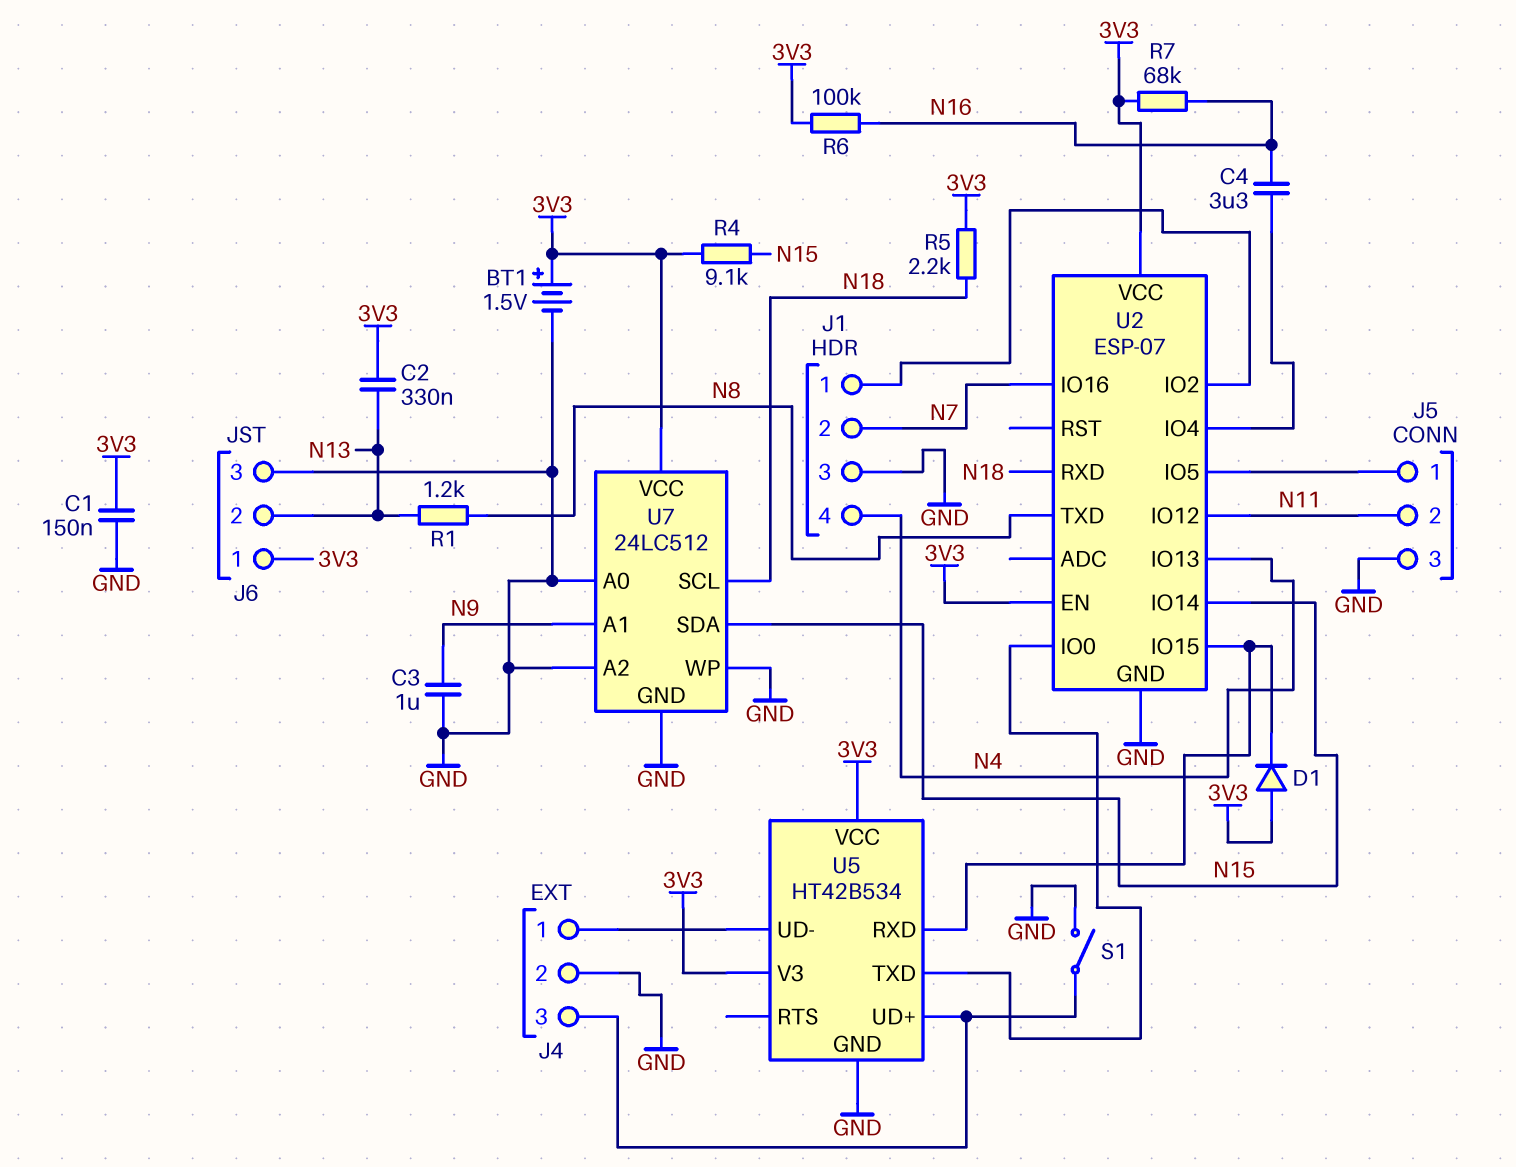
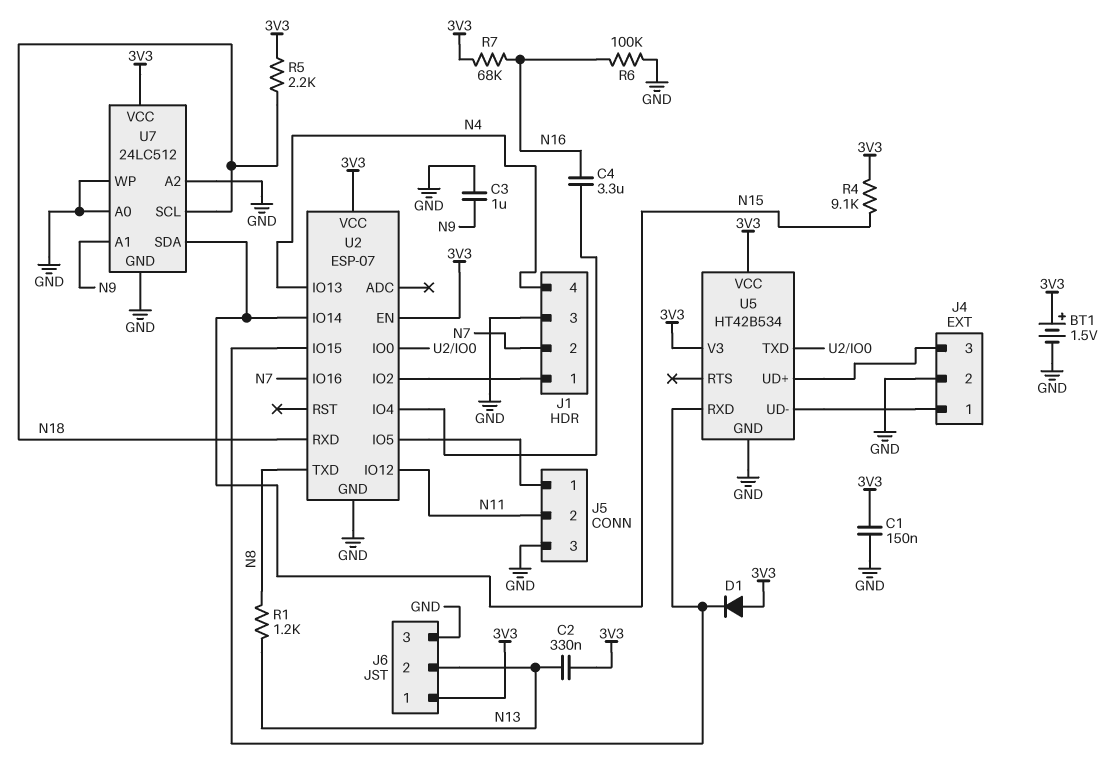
R6: 100k (3V3, N16) -> 100k (GND, N16)
S1: switch (GND, J4/3) -> none

